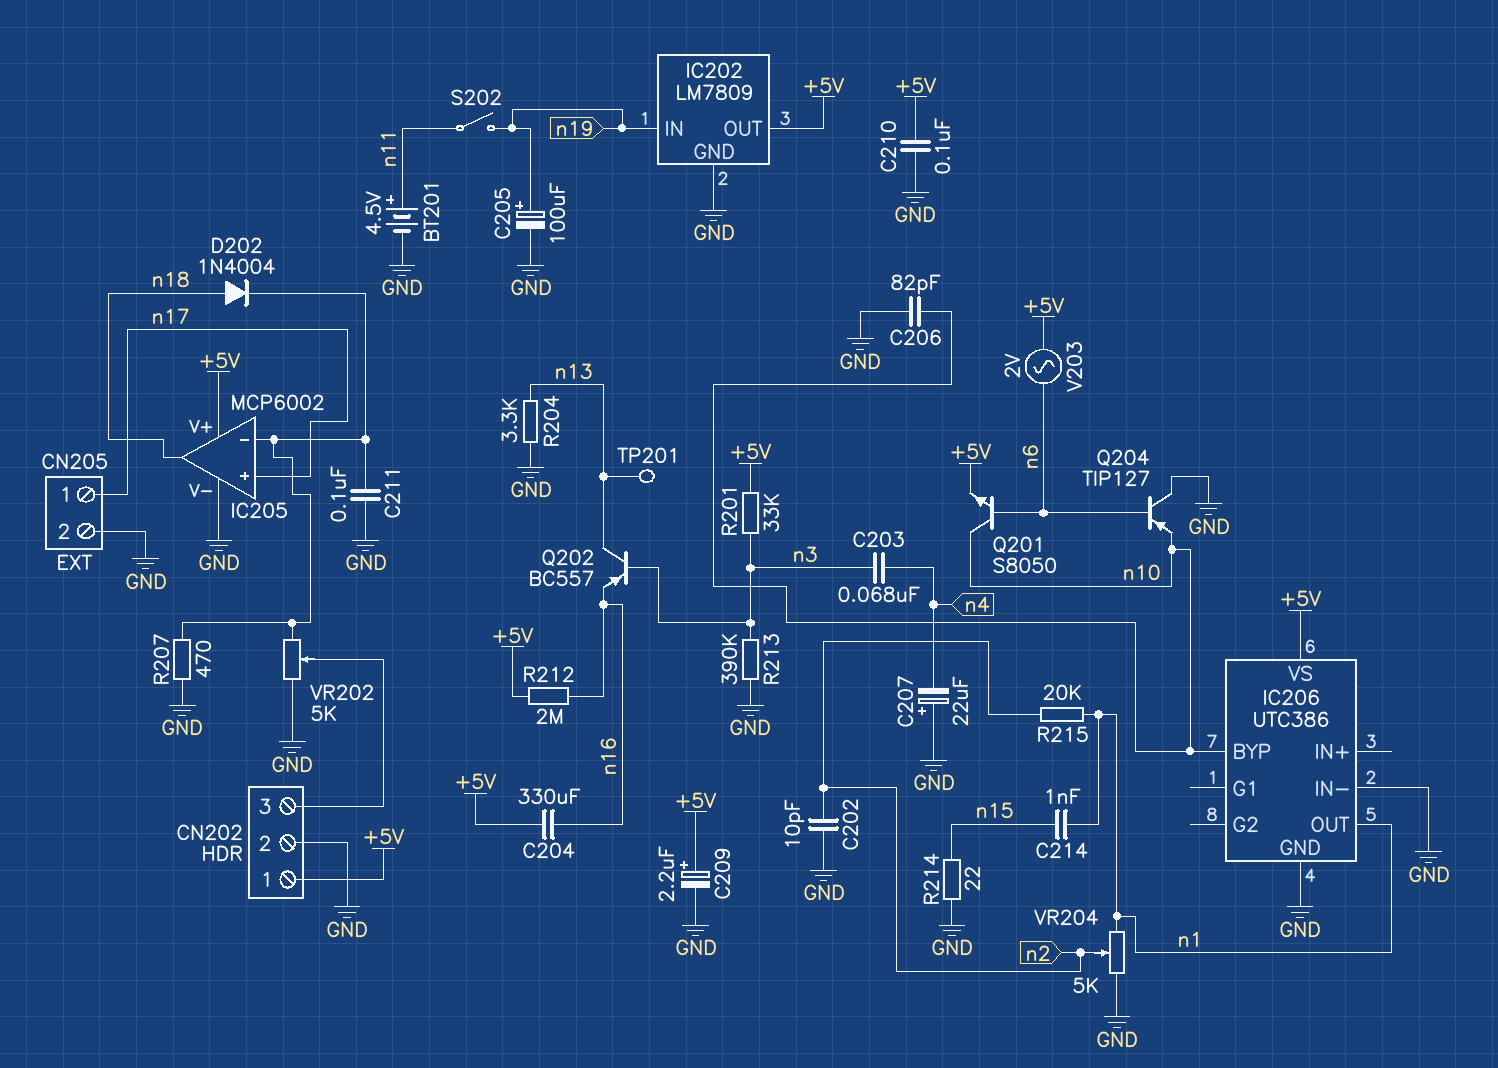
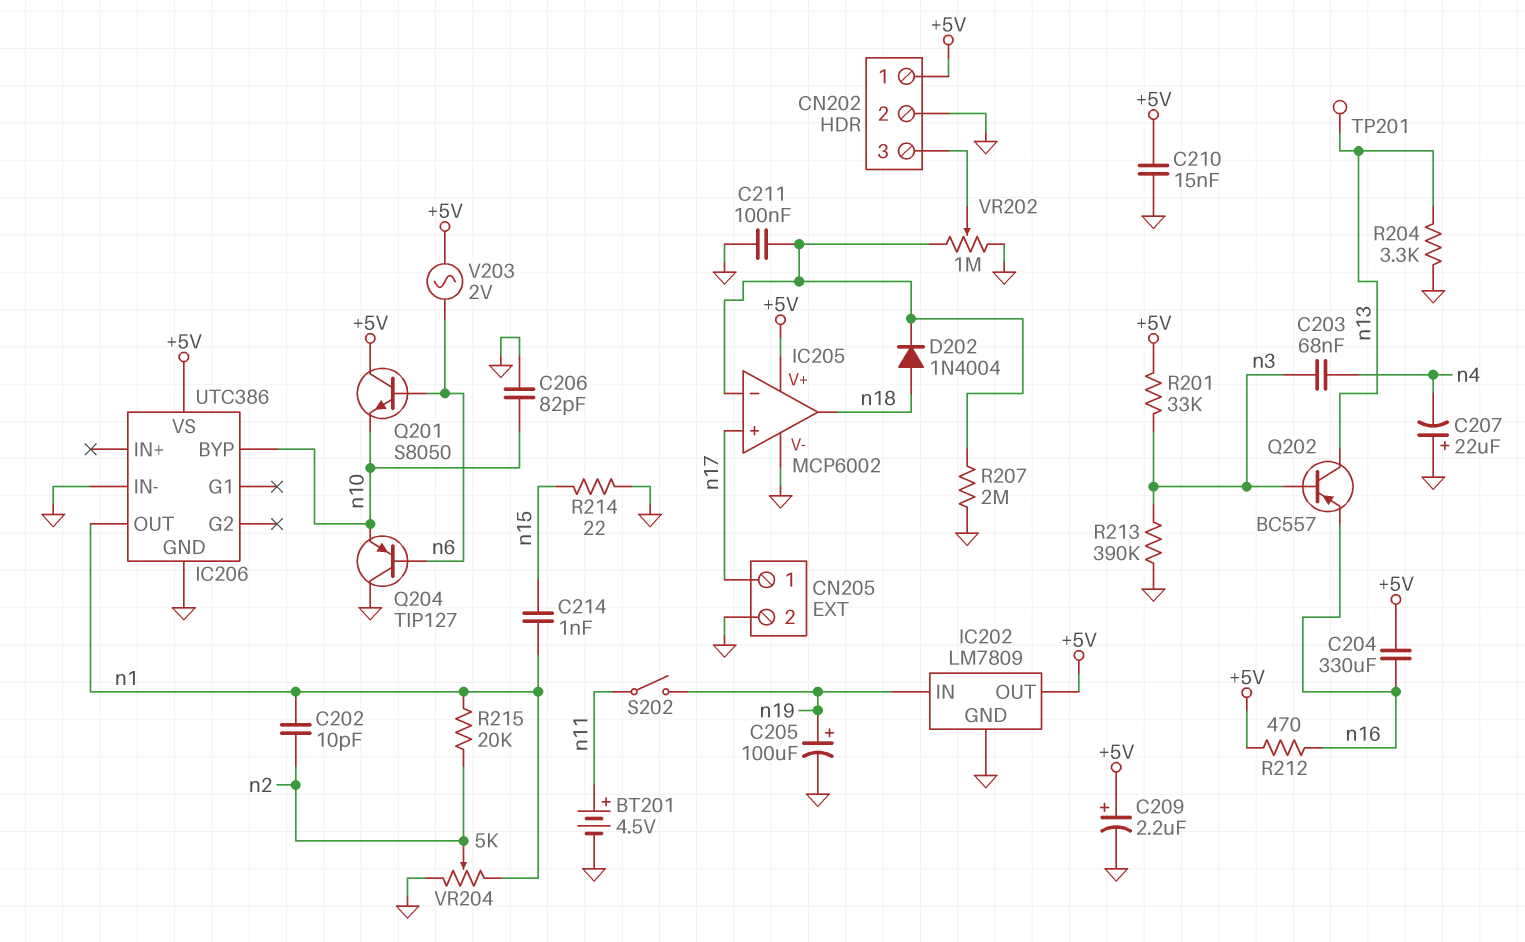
C202: 10pF (GND, n2) -> 10pF (n1, n2)
C210: 100nF (+5V, GND) -> 15nF (+5V, GND)
Q201: NPN S8050 (B n6, C n10, E +5V) -> NPN S8050 (B n6, C +5V, E n10)
R207: 470 (GND, IC205/in-) -> 2M (GND, IC205/in-)
R212: 2M (+5V, n16) -> 470 (+5V, n16)
VR202: 5k (GND, IC205/in-, wiper CN202/3) -> 1M (GND, IC205/in-, wiper CN202/3)

